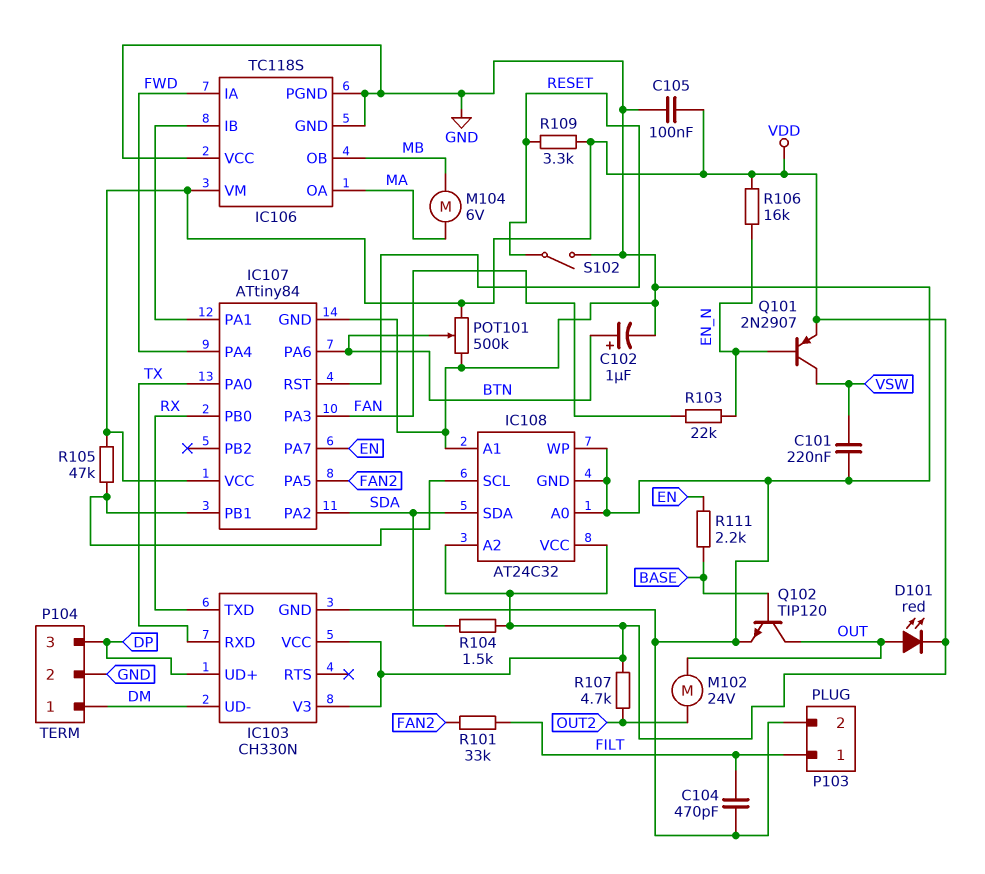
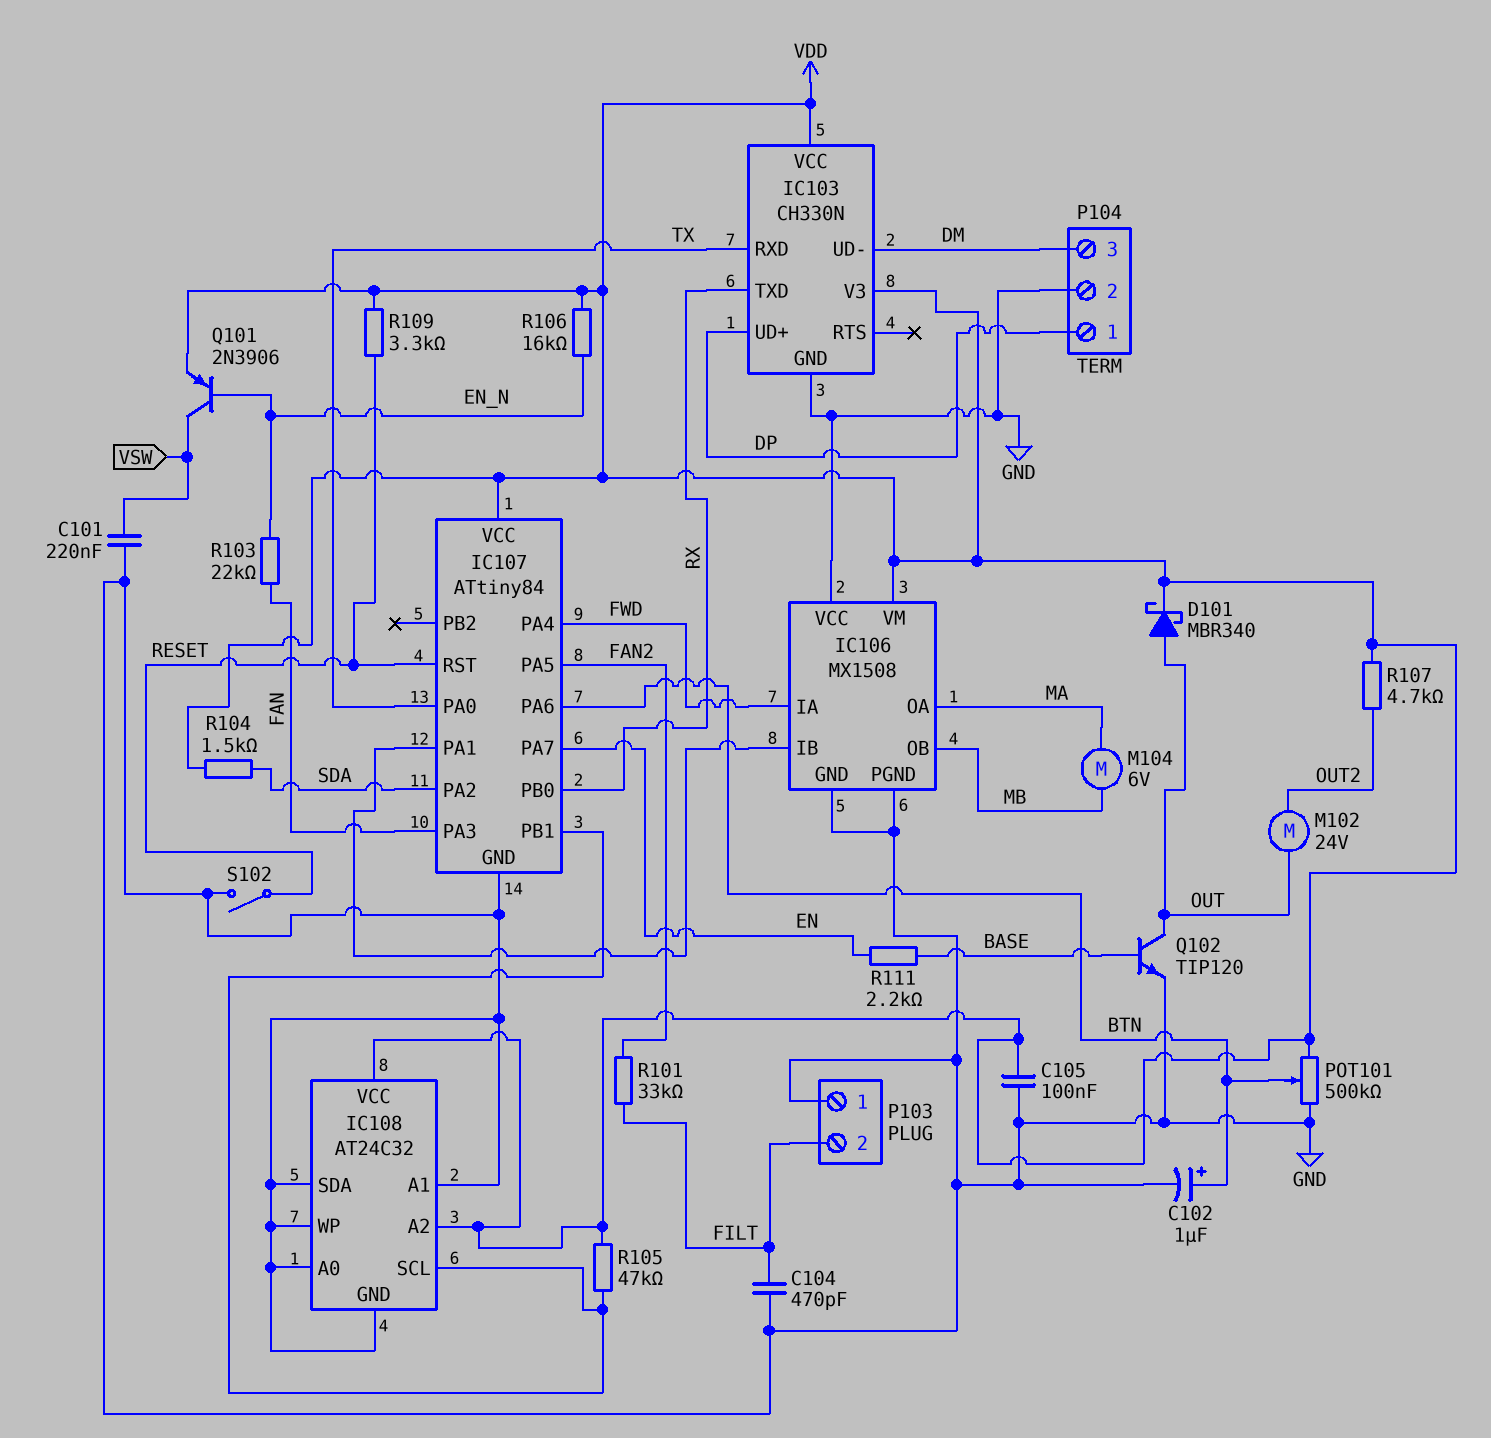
D101: LED red (A OUT, K VDD) -> schottky MBR340 (A OUT, K VDD)
IC106: TC118S -> MX1508
IC108 pin SDA: SDA -> GND
P103 pin 1: FILT -> GND
P103 pin 2: GND -> FILT
P104 pin 1: DM -> DP
P104 pin 3: DP -> DM
Q101: PNP 2N2907 (B EN_N, C VSW, E VDD) -> PNP 2N3906 (B EN_N, C VSW, E VDD)

